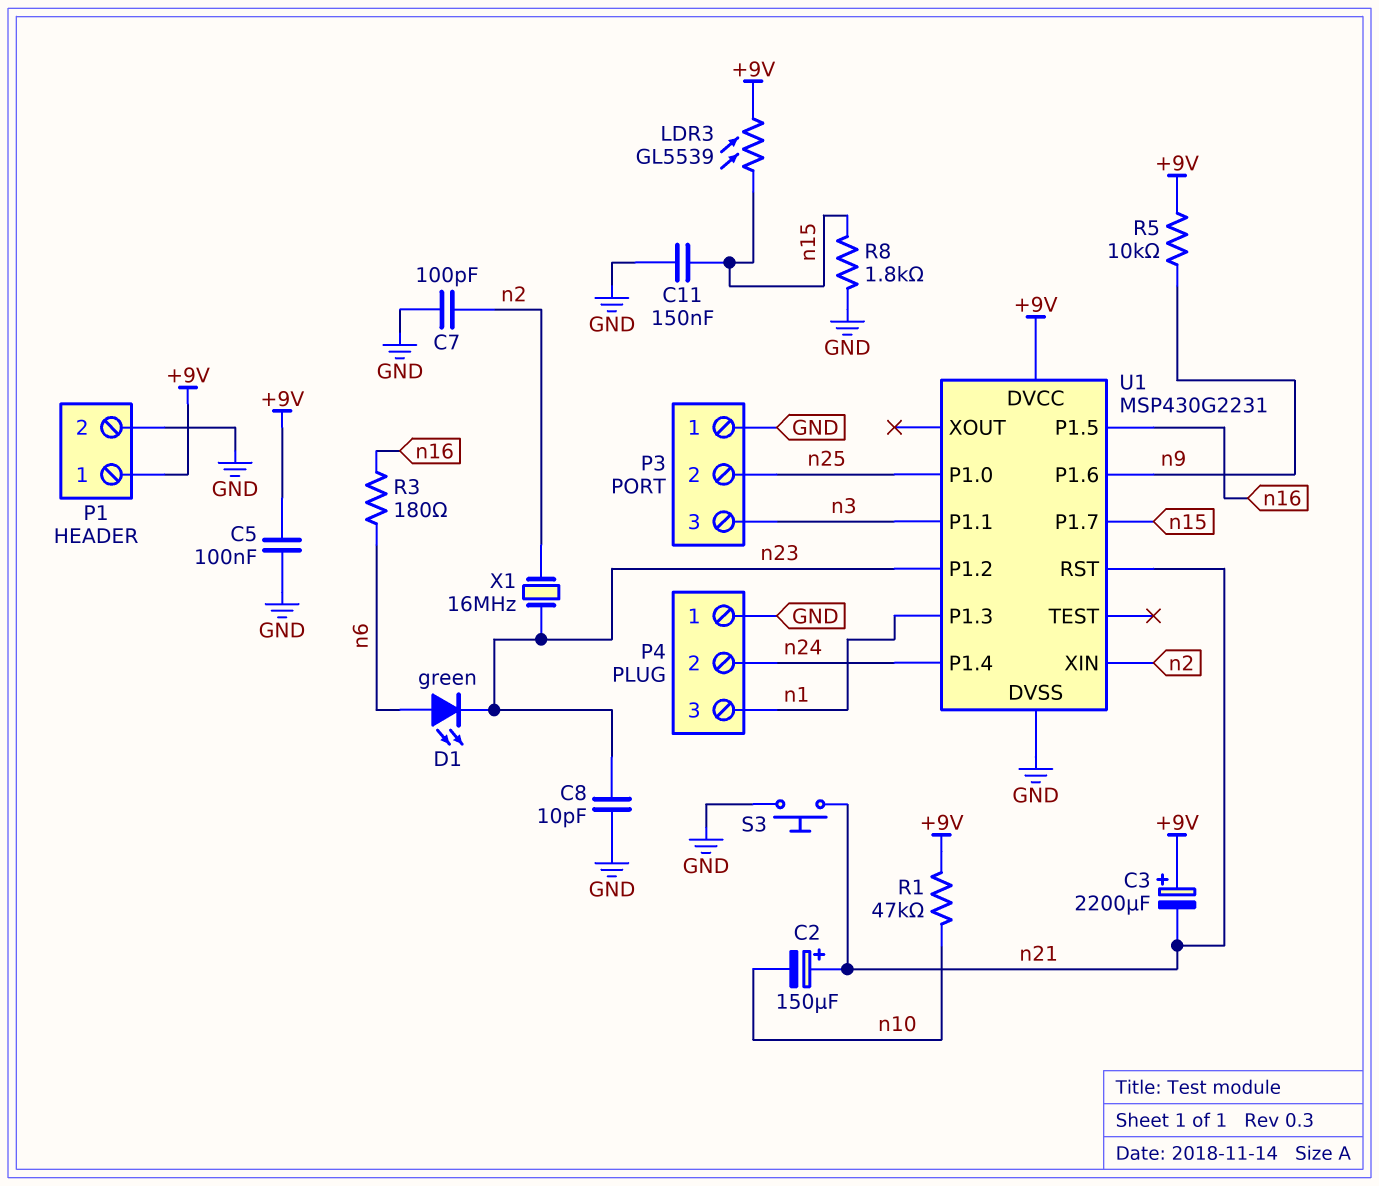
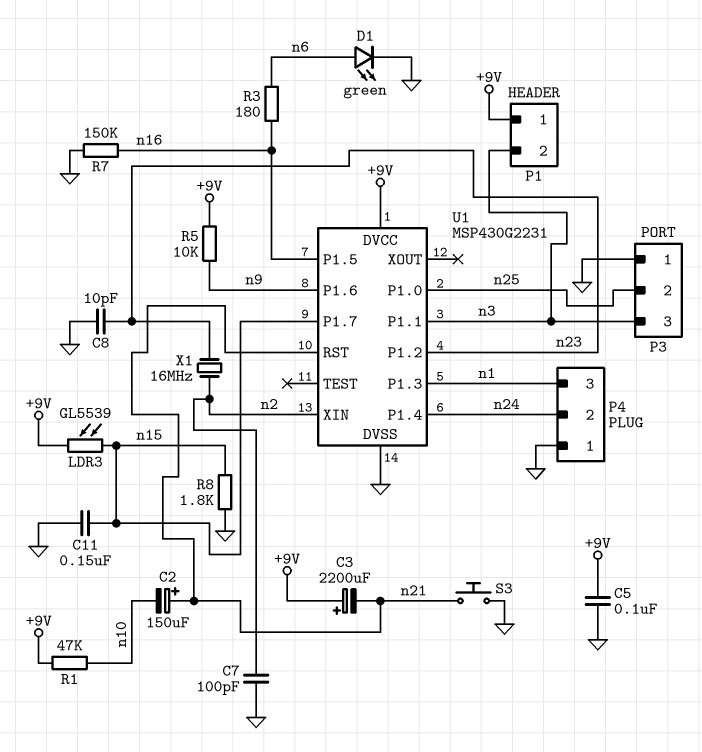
D1: LED green (A n6, K n23) -> LED green (A n6, K GND)
P1 pin 2: GND -> n3
R7: none -> 150k (GND, n16)

